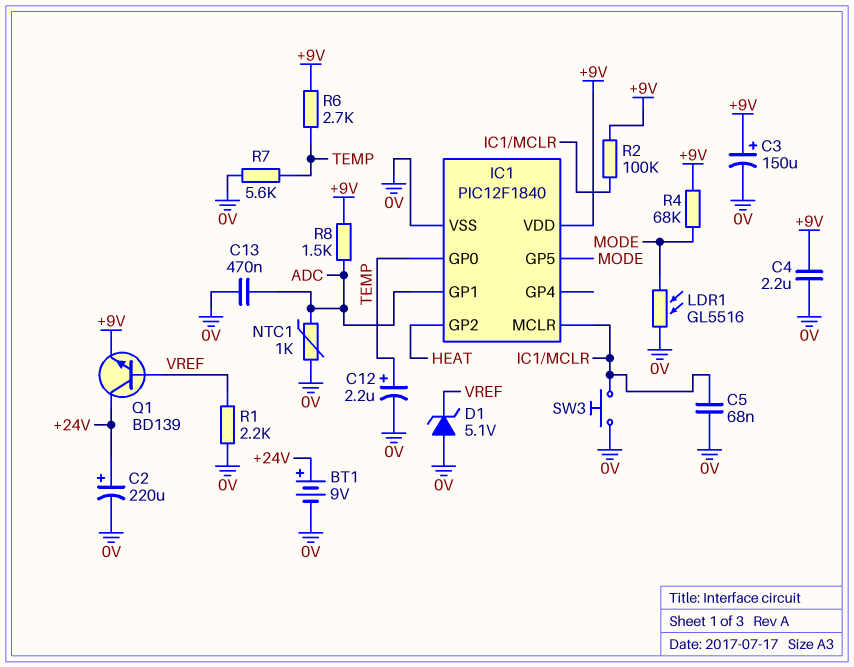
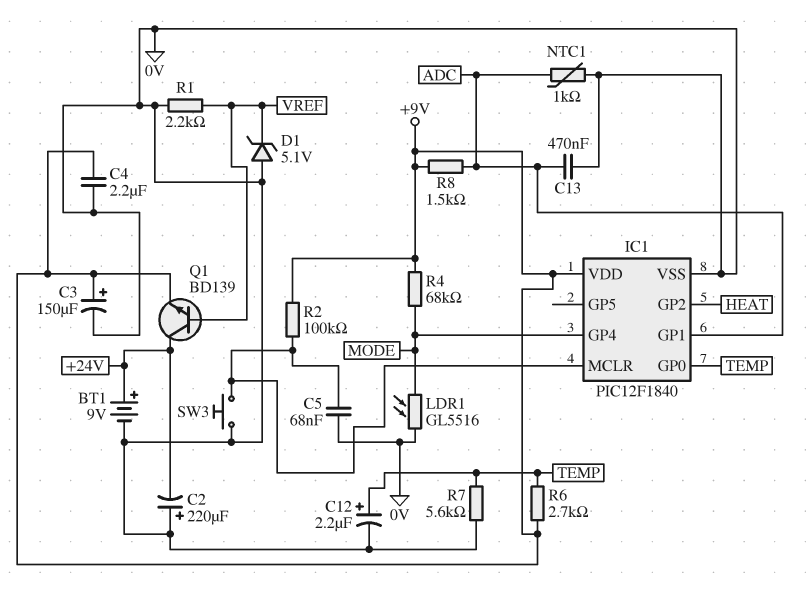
C2: 220uF (plus +24V, minus 0V) -> 220uF (plus 0V, minus +24V)
IC1 pin GP4: none -> MODE
IC1 pin GP5: MODE -> none

